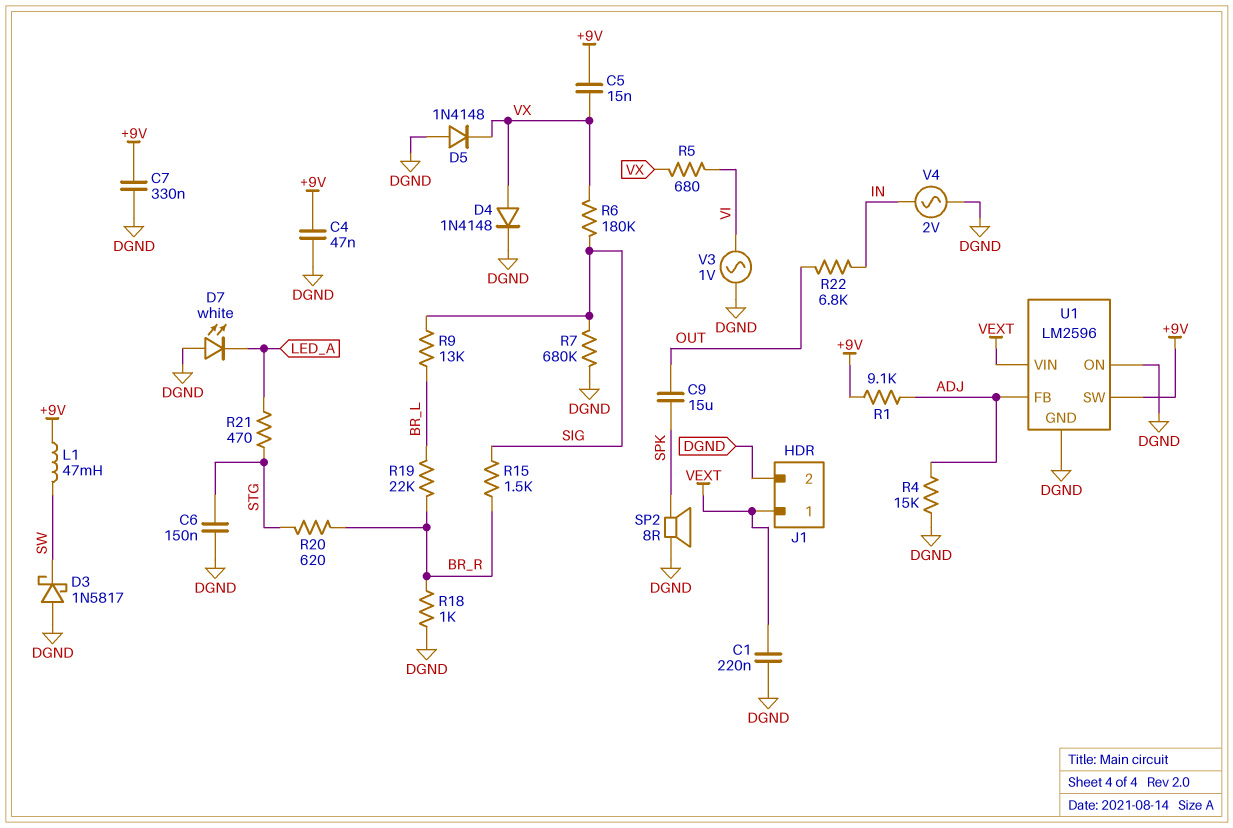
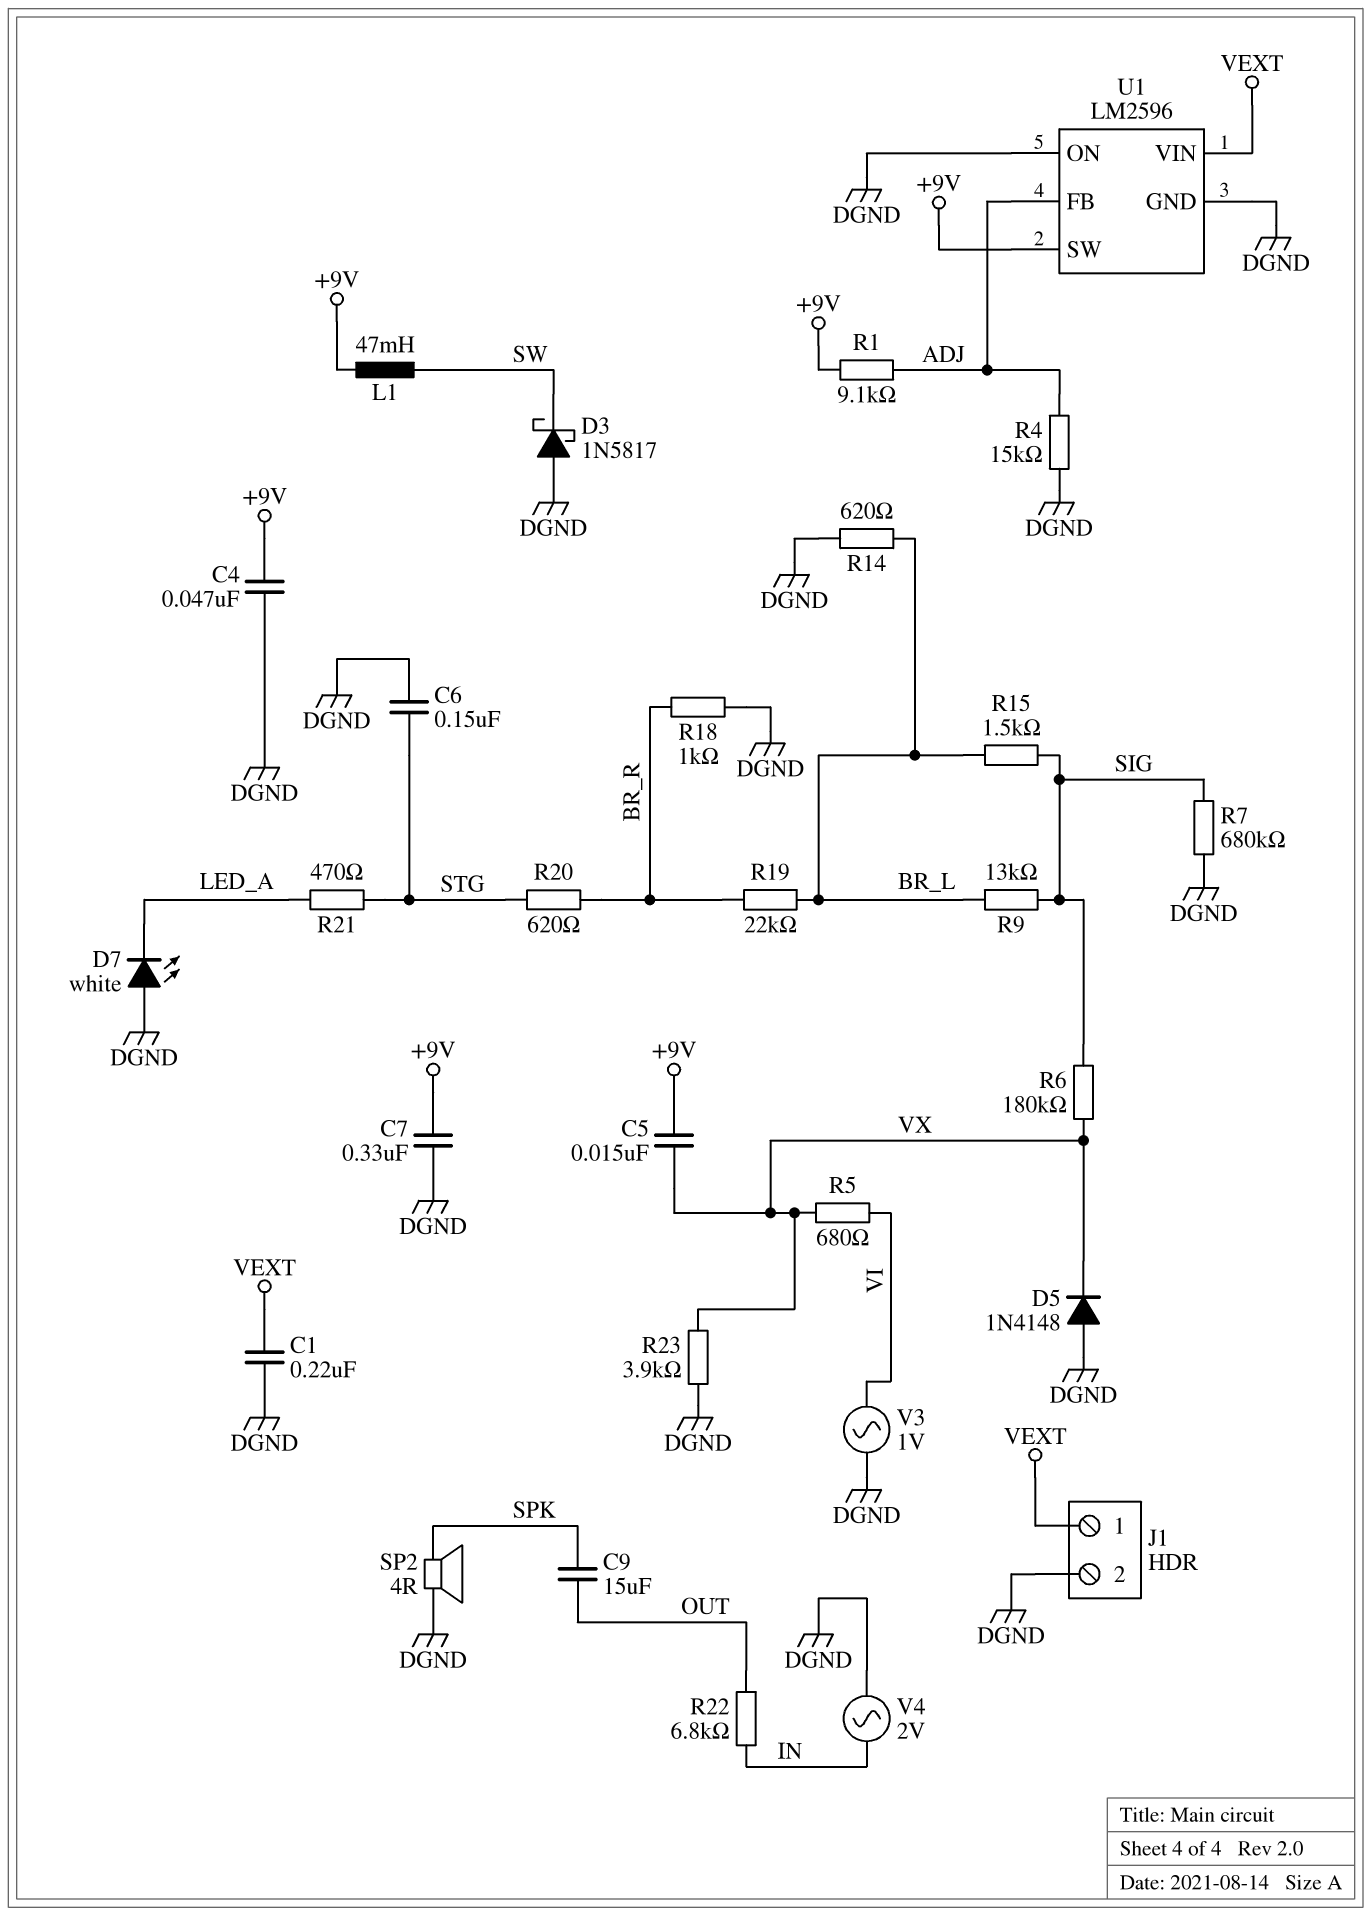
D4: diode 1N4148 (A VX, K DGND) -> none
R14: none -> 620 (BR_L, DGND)
R15: 1.5k (BR_R, SIG) -> 1.5k (BR_L, SIG)
R23: none -> 3.9k (DGND, VX)
SP2: speaker 8R (DGND, SPK) -> speaker 4R (DGND, SPK)

